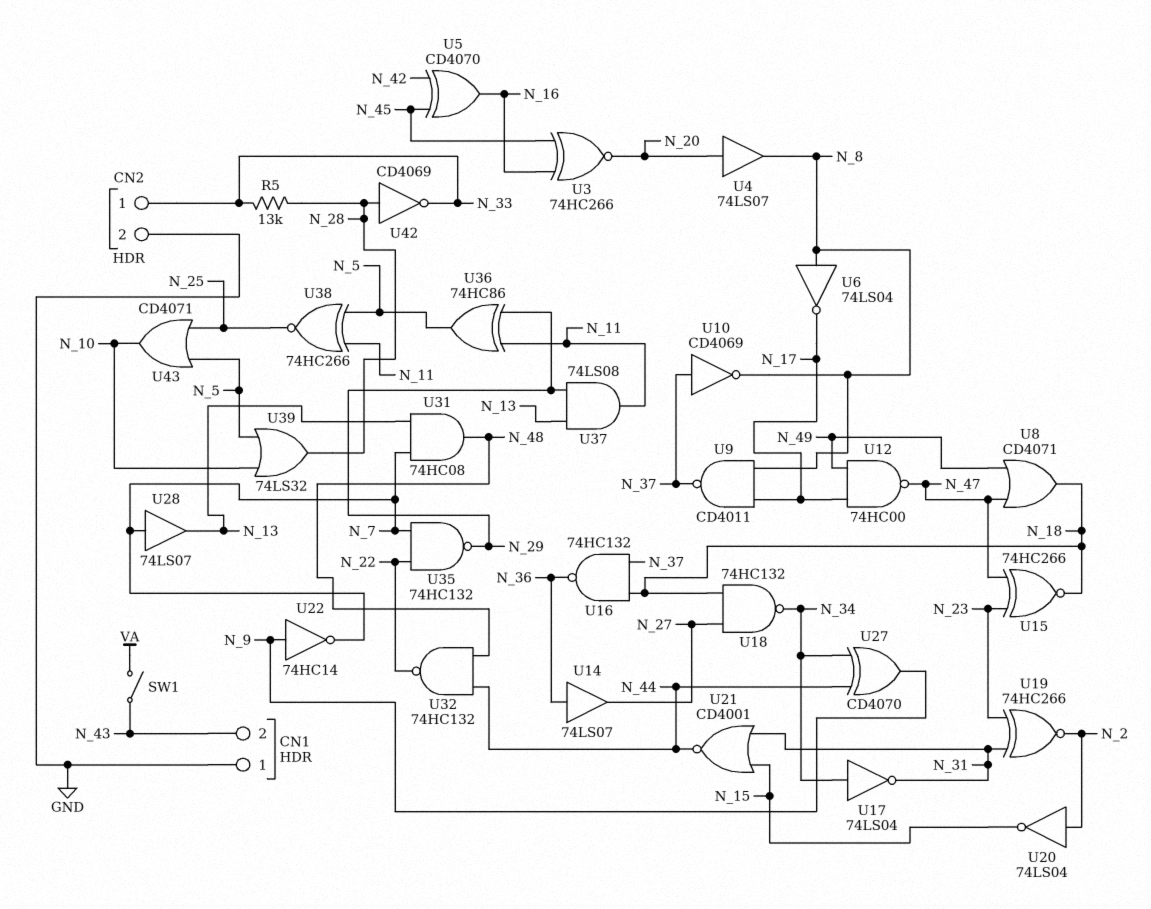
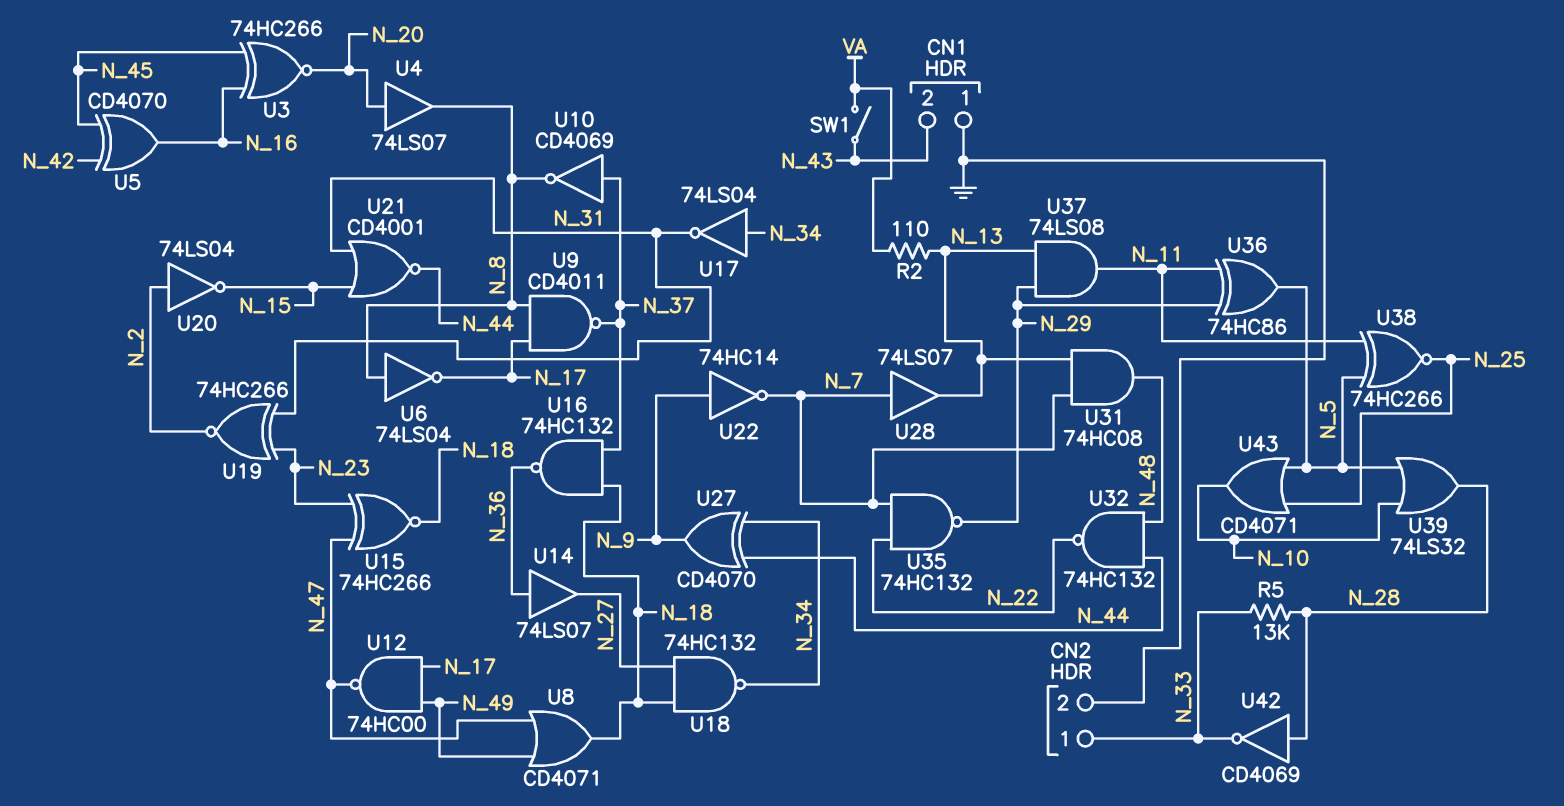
R2: none -> 110 (N_13, VA)

